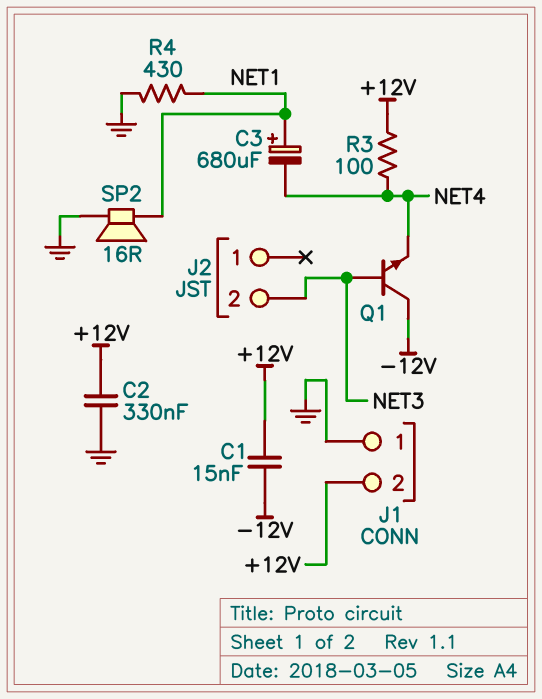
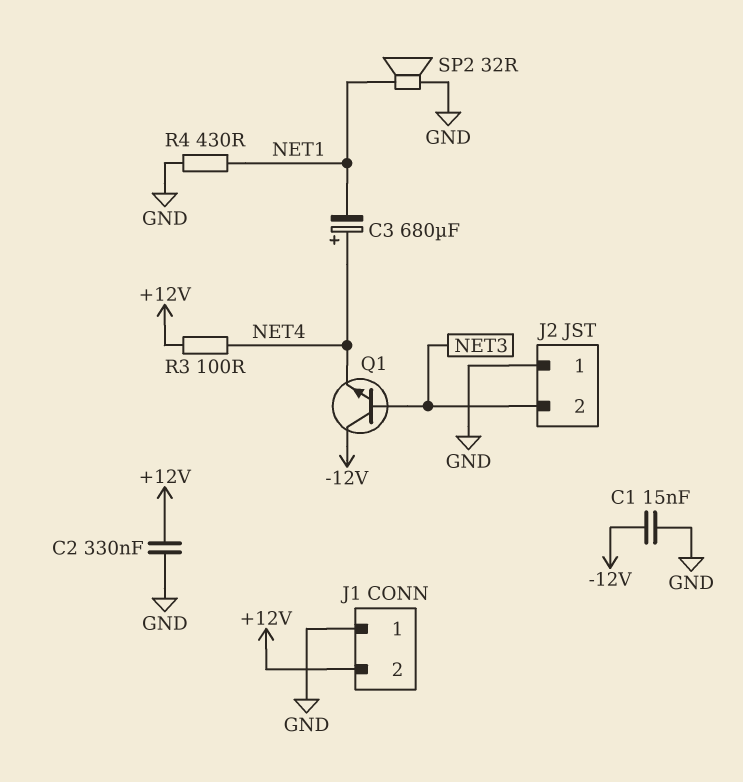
C1: 15nF (+12V, -12V) -> 15nF (-12V, GND)
C3: 680uF (plus NET1, minus NET4) -> 680uF (plus NET4, minus NET1)
J2 pin 1: none -> GND
SP2: speaker 16R (GND, NET1) -> speaker 32R (GND, NET1)

